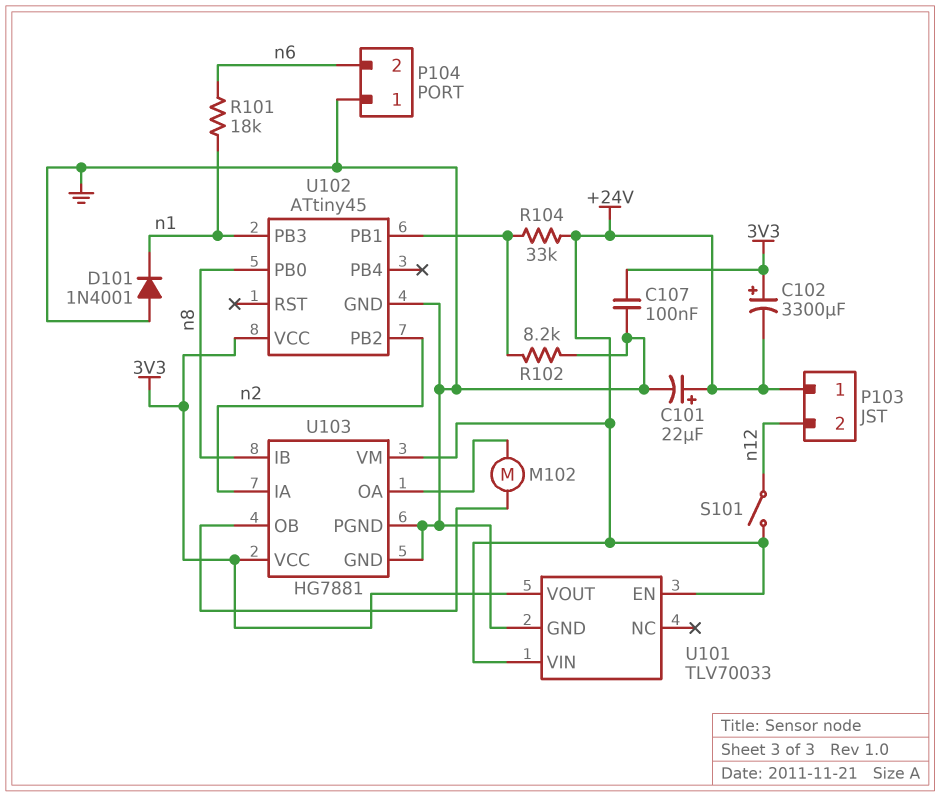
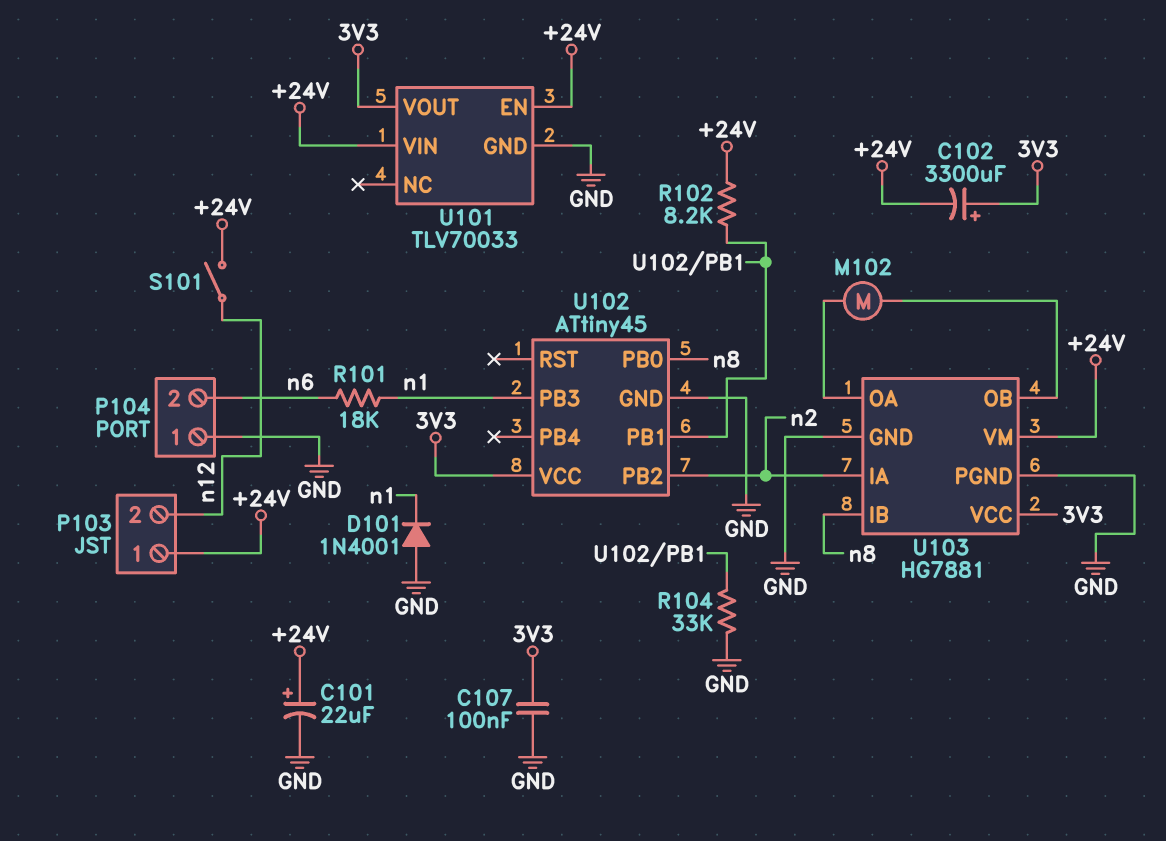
R102: 8.2k (GND, U102/PB1) -> 8.2k (+24V, U102/PB1)
R104: 33k (+24V, U102/PB1) -> 33k (GND, U102/PB1)

